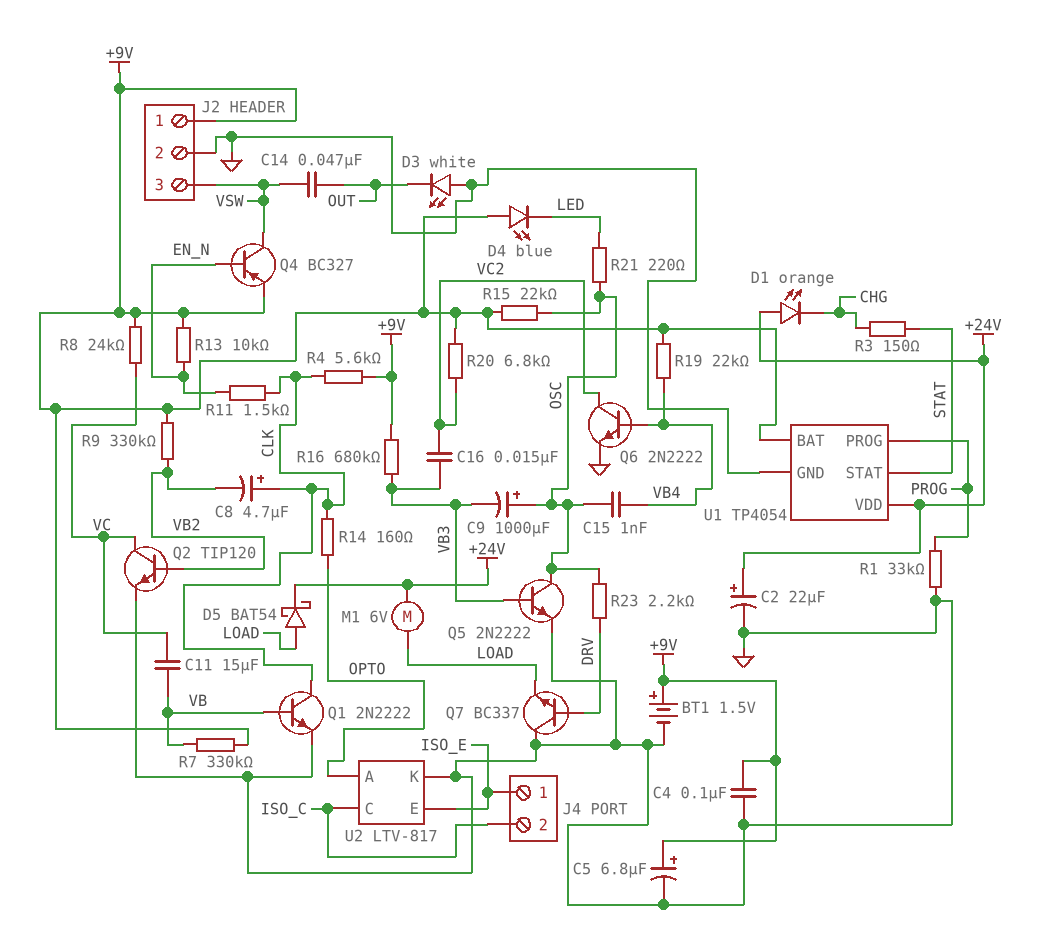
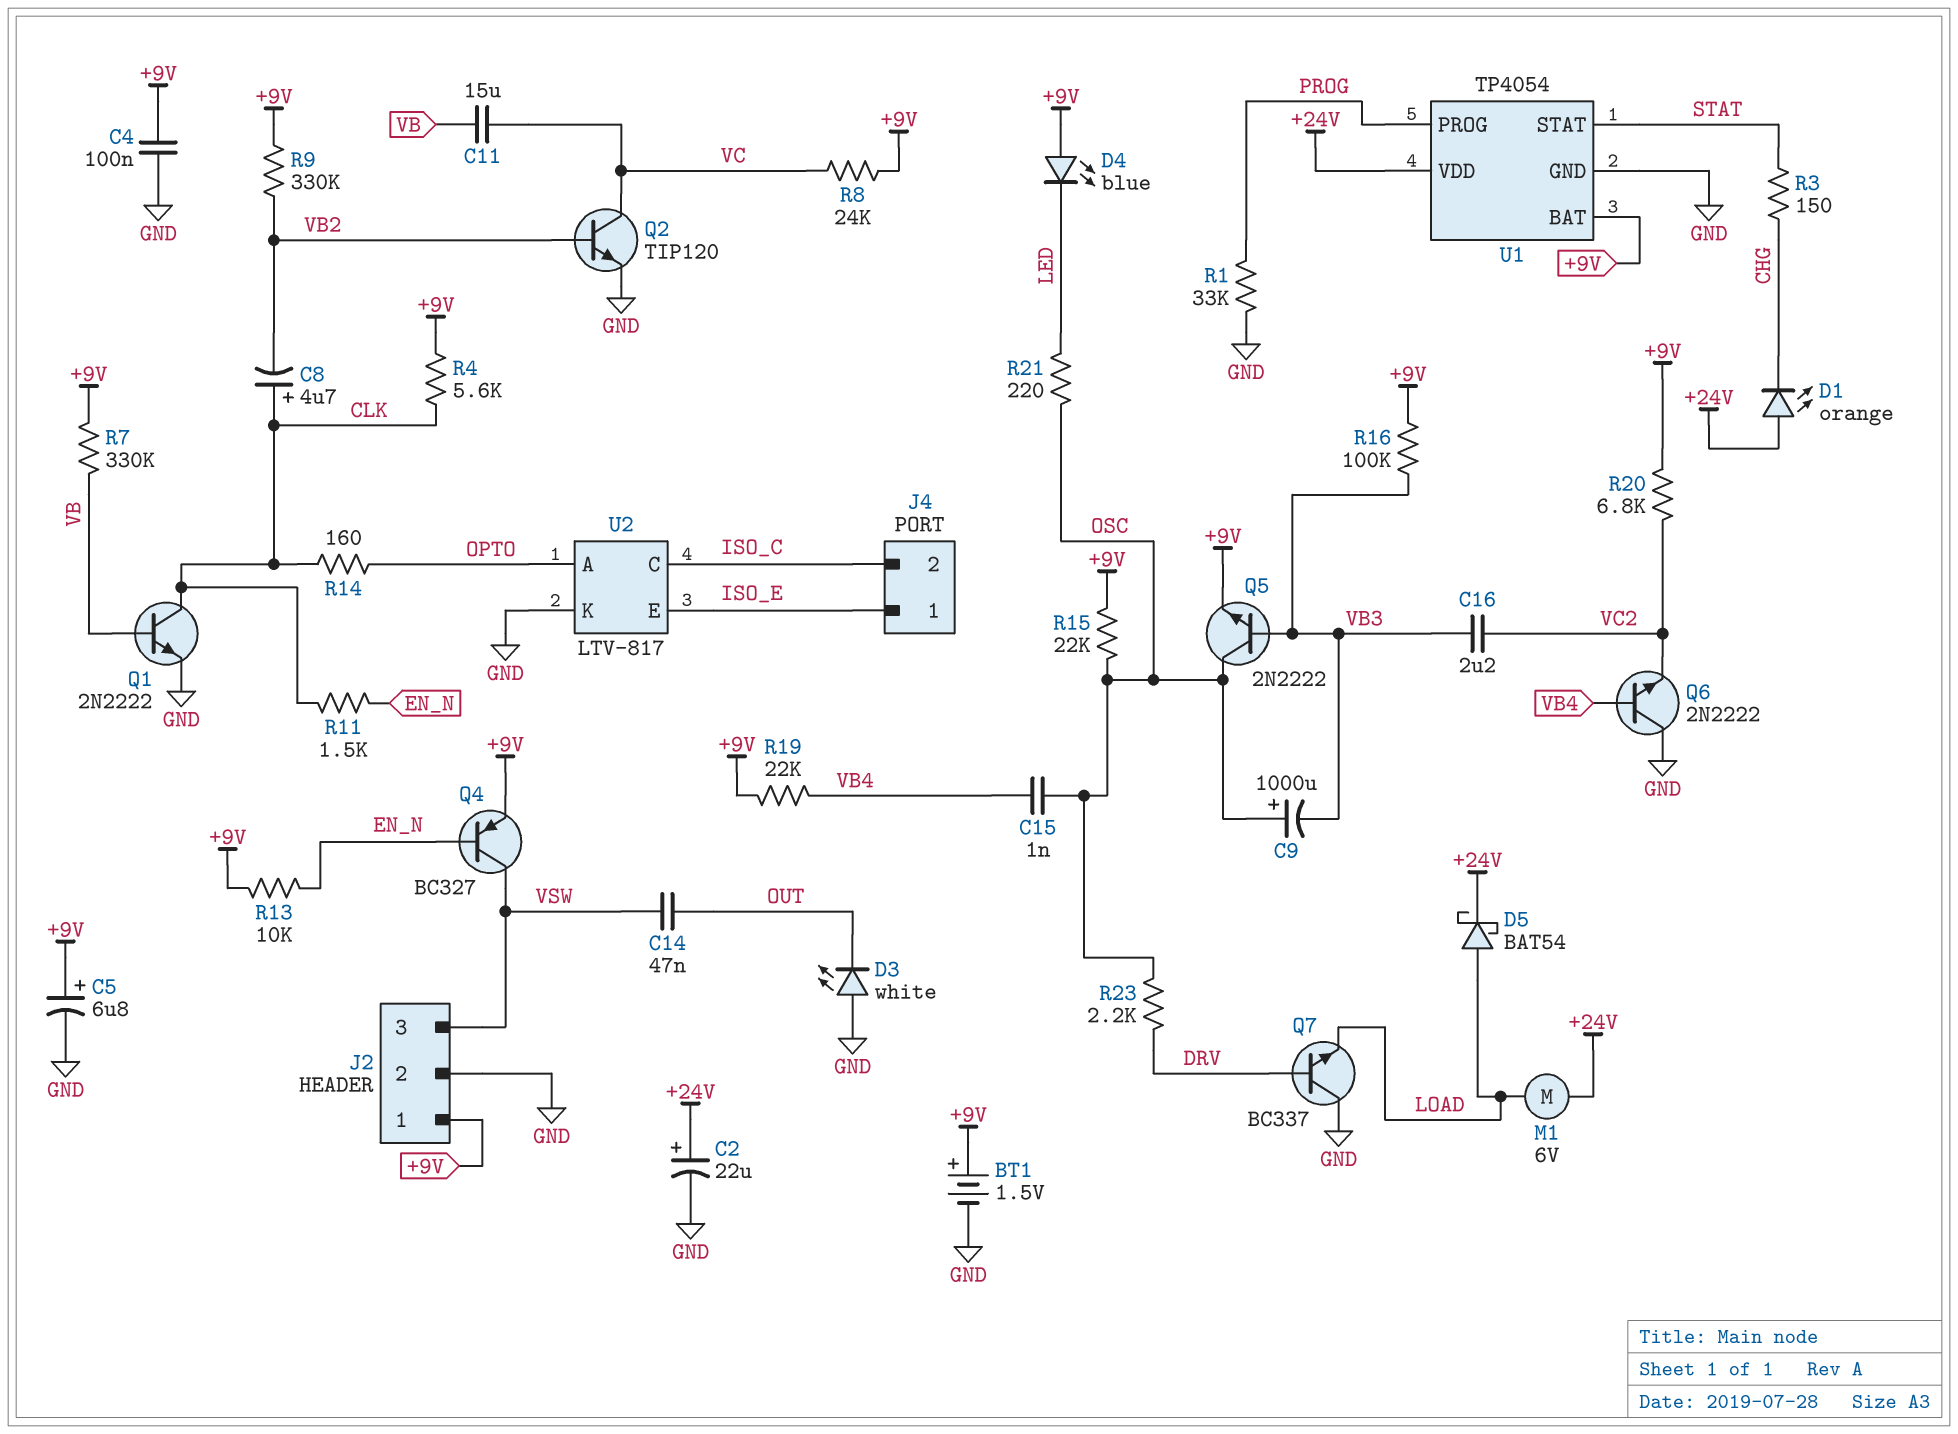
C16: 15nF (VB3, VC2) -> 2.2uF (VB3, VC2)
Q5: NPN 2N2222 (B VB3, C OSC, E GND) -> NPN 2N2222 (B VB3, C OSC, E +9V)
Q6: NPN 2N2222 (B VB4, C VC2, E GND) -> NPN 2N2222 (B VB4, C GND, E VC2)
R16: 680k (+9V, VB3) -> 100k (+9V, VB3)

